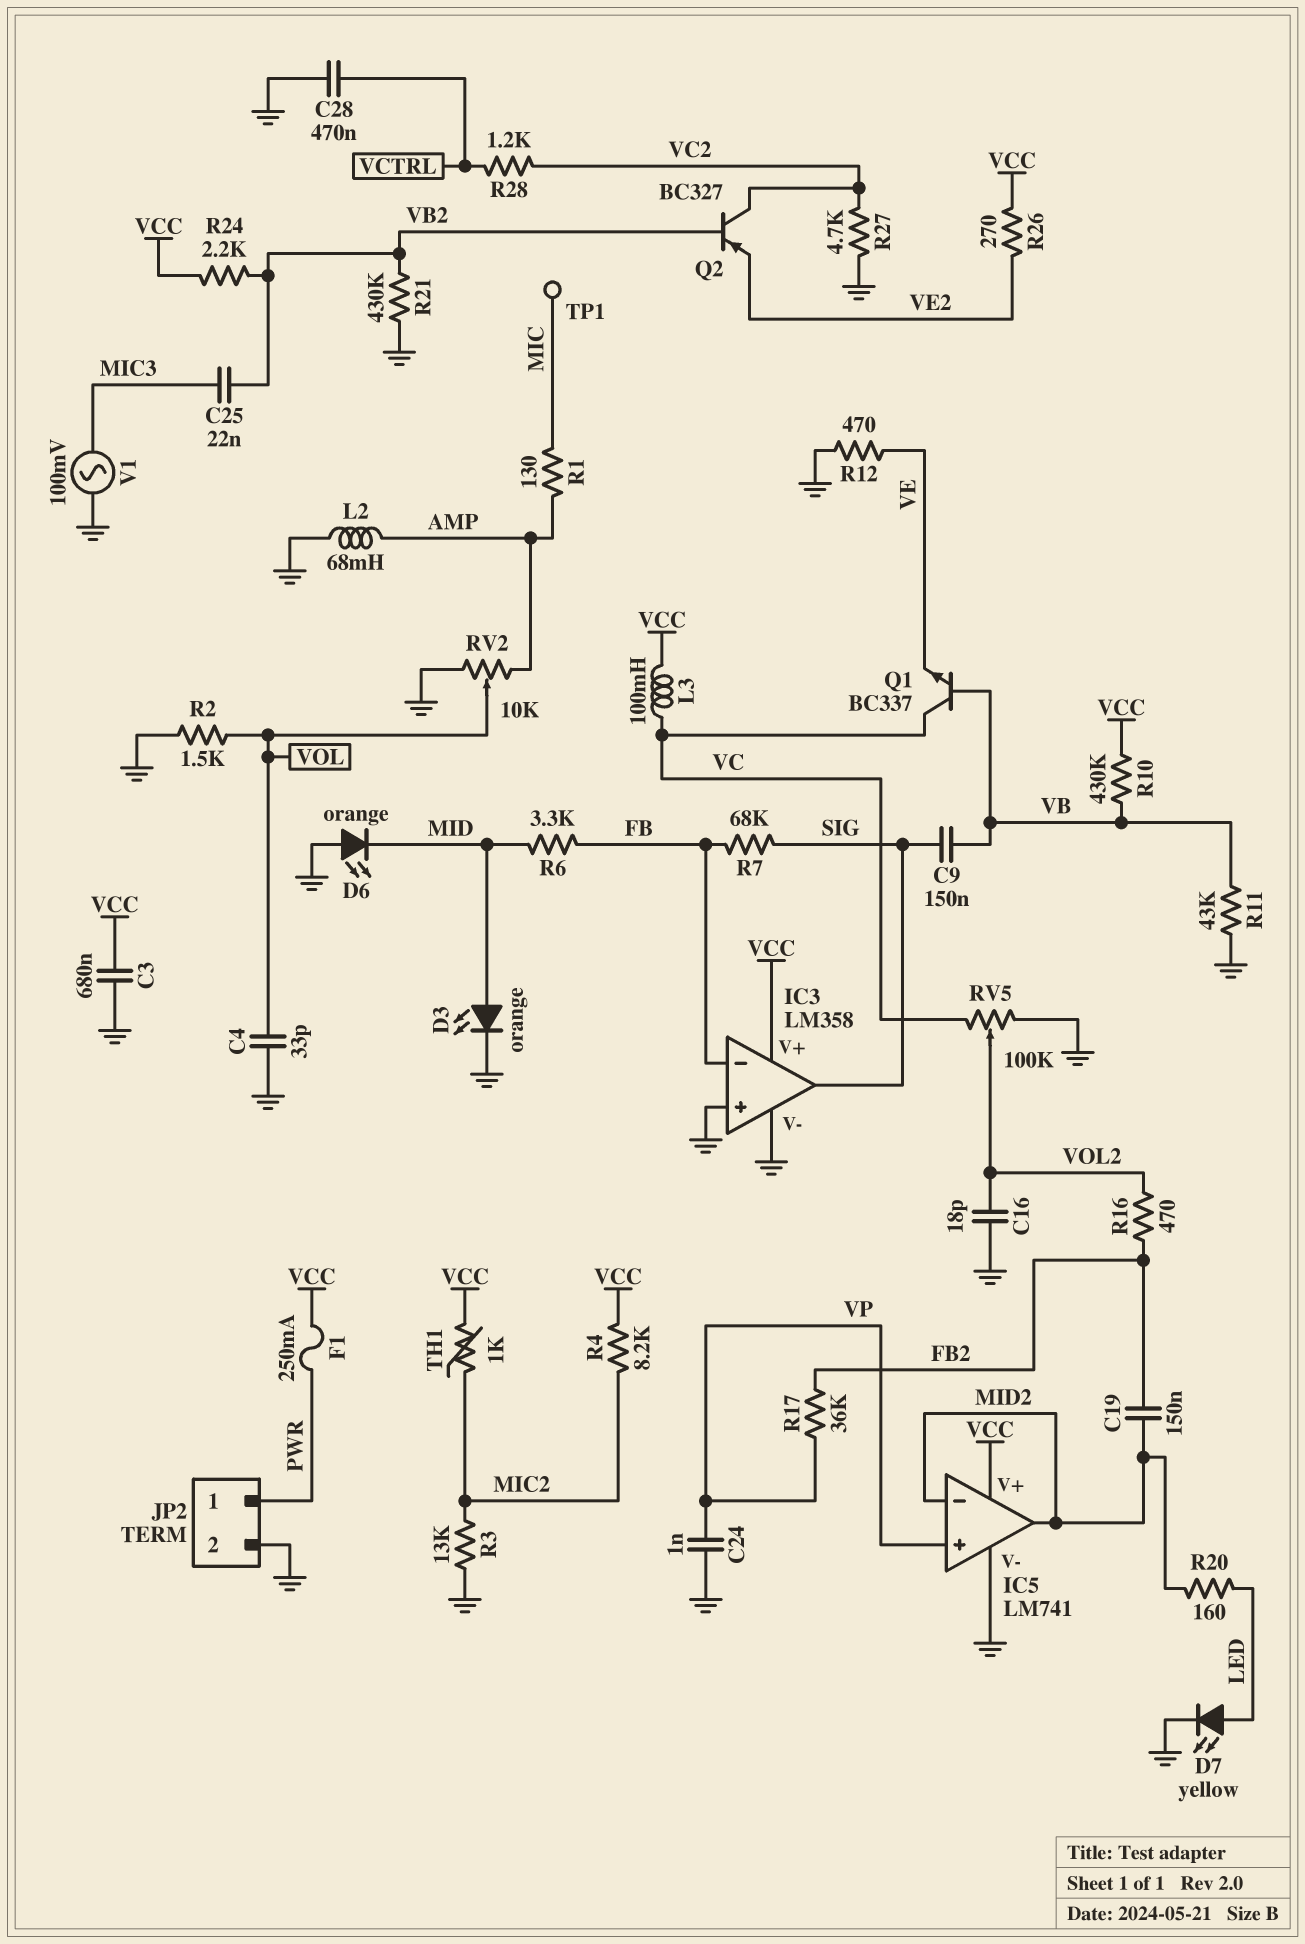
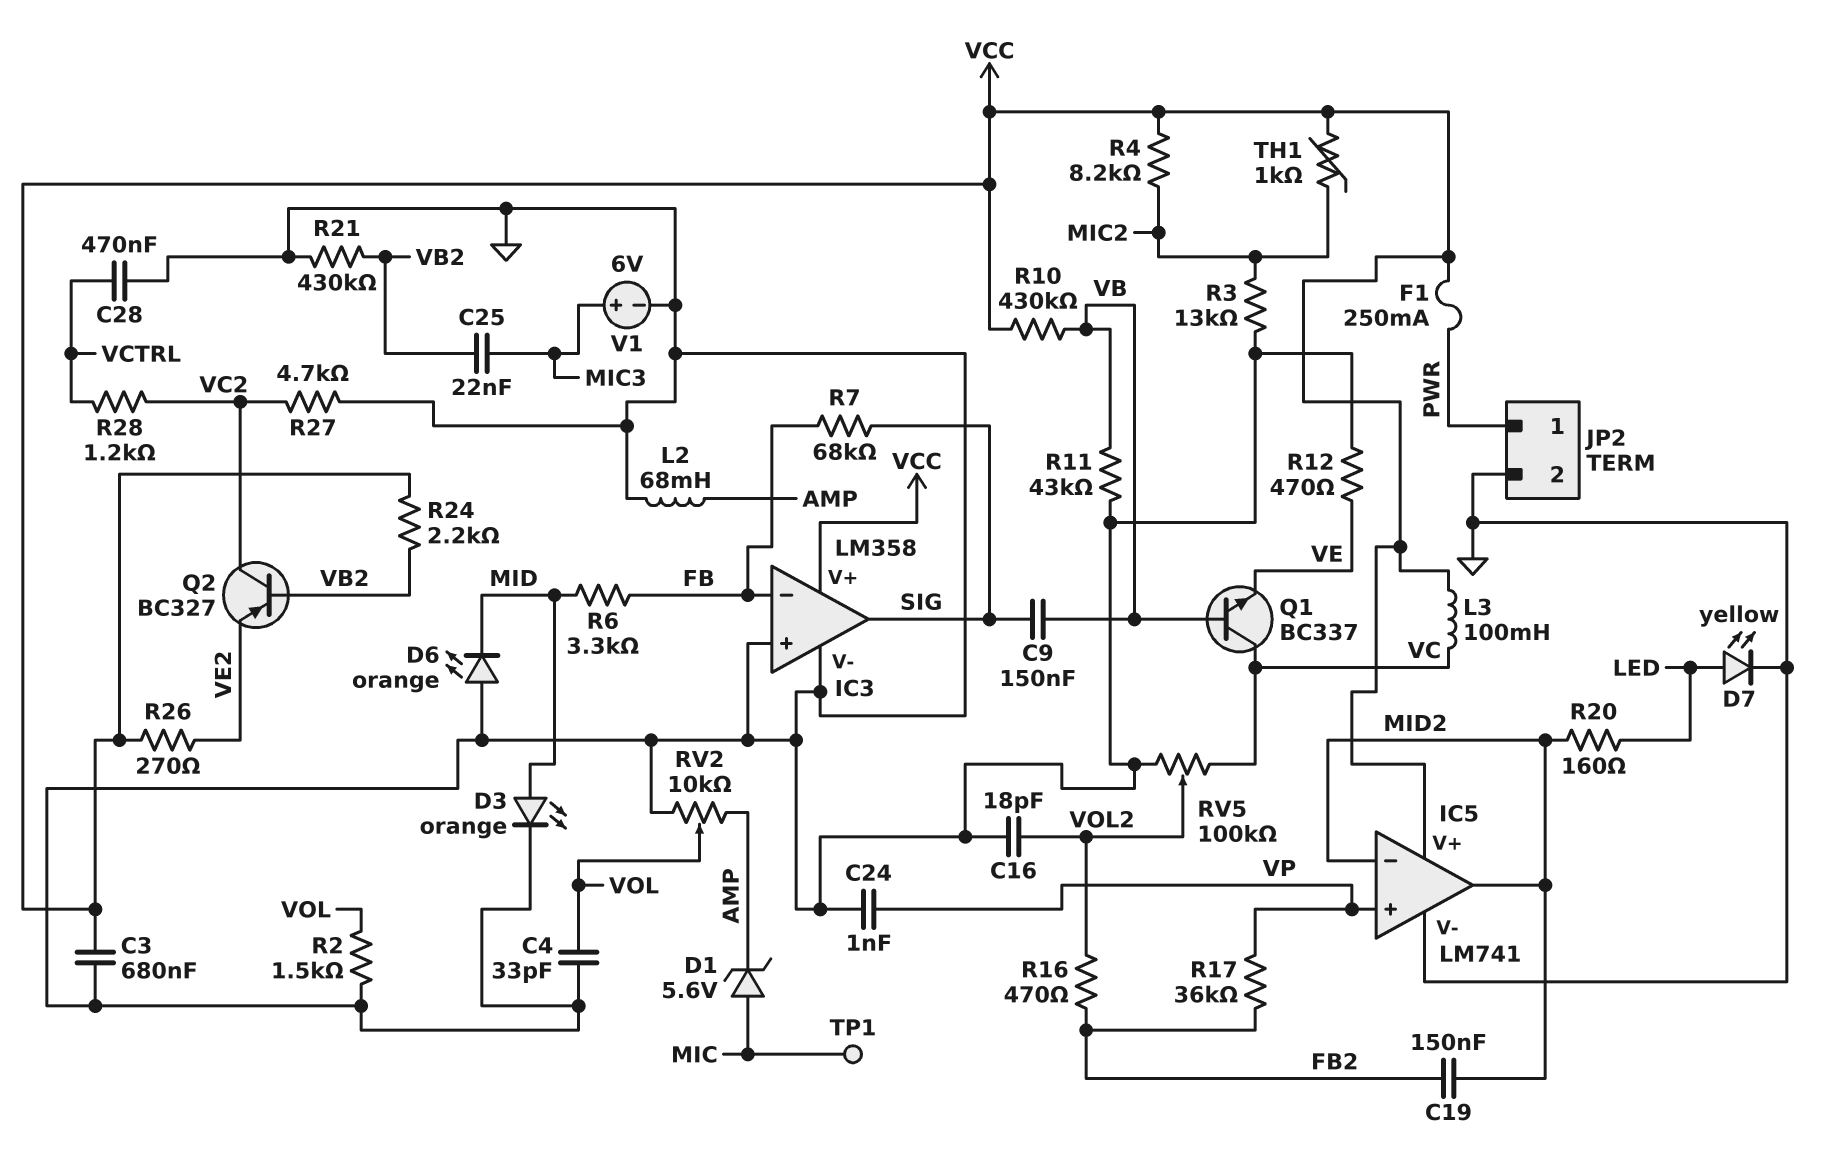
D1: none -> zener 5.6V (A MIC, K AMP)
R1: 130 (AMP, MIC) -> none
V1: AC 100mV (GND, MIC3) -> 6V (plus MIC3, minus GND)

